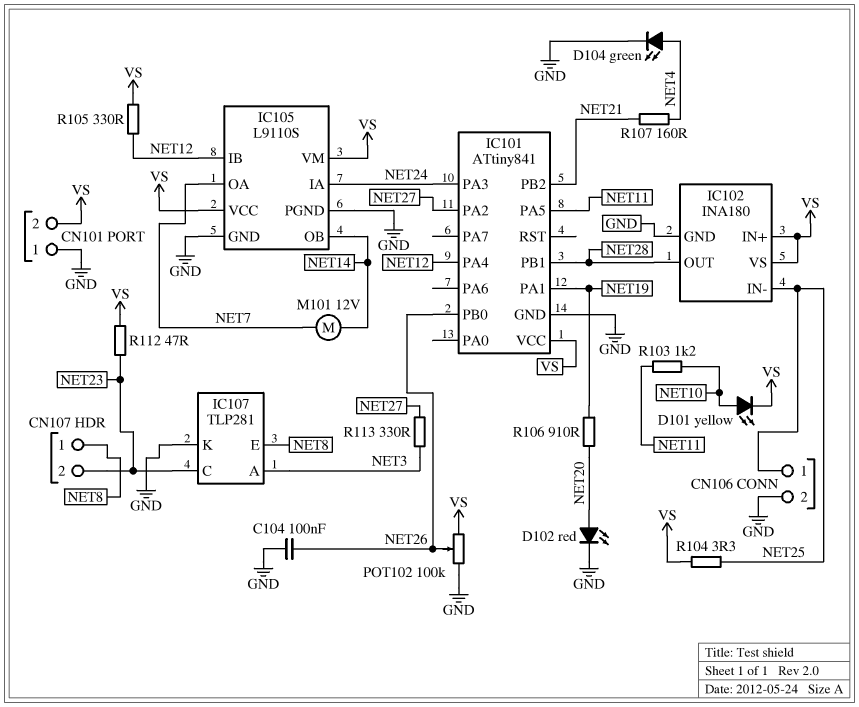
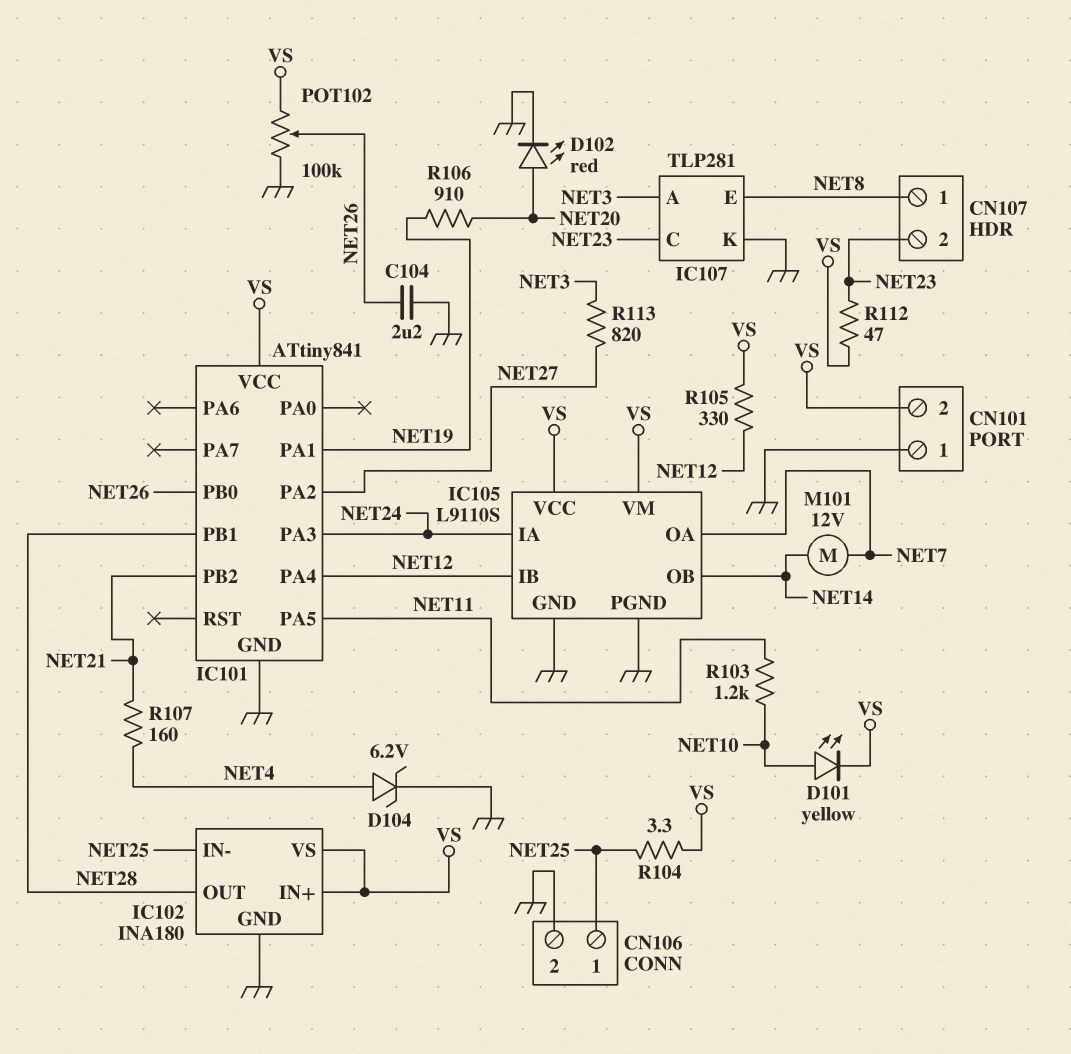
C104: 100nF (GND, NET26) -> 2.2uF (GND, NET26)
D104: LED green (A NET4, K GND) -> zener 6.2V (A NET4, K GND)
R113: 330 (NET3, NET27) -> 820 (NET3, NET27)

